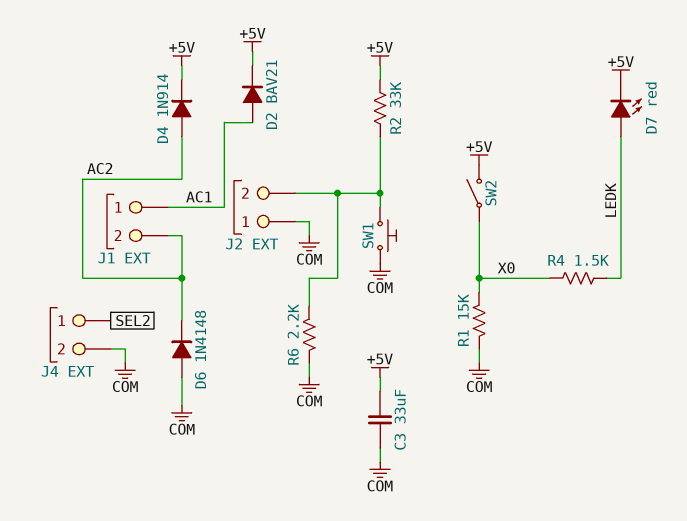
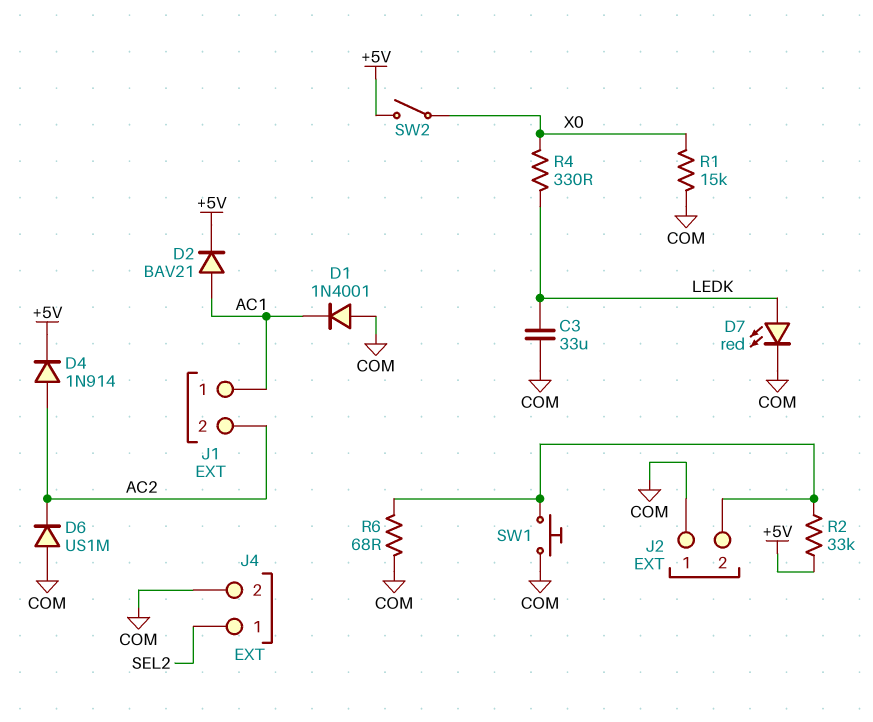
C3: 33uF (+5V, COM) -> 33uF (COM, LEDK)
D1: none -> diode 1N4001 (A COM, K AC1)
D6: diode 1N4148 (A COM, K AC2) -> diode US1M (A COM, K AC2)
D7: LED red (A LEDK, K +5V) -> LED red (A LEDK, K COM)
R4: 1.5k (LEDK, X0) -> 330 (LEDK, X0)
R6: 2.2k (COM, J2/2) -> 68 (COM, J2/2)

